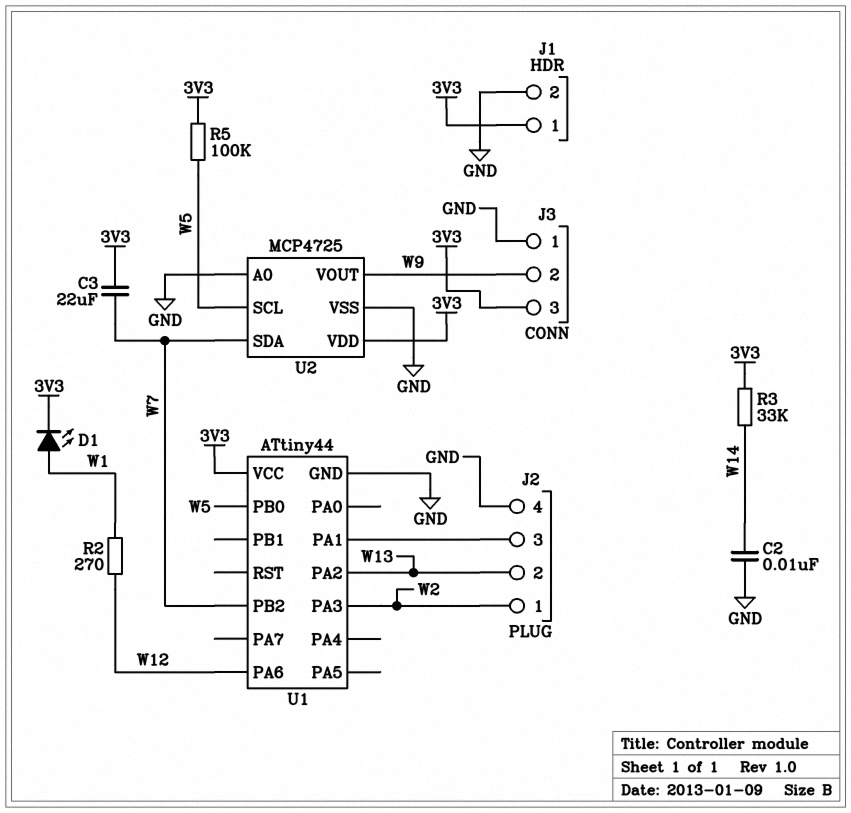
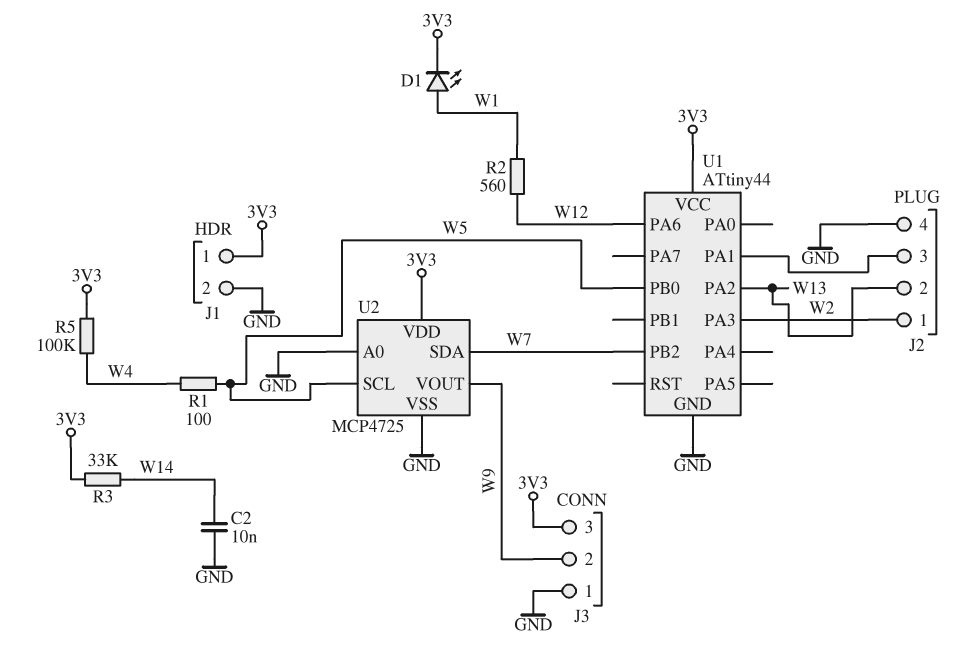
C3: 22uF (3V3, W7) -> none
R1: none -> 100 (W4, W5)
R2: 270 (W1, W12) -> 560 (W1, W12)
R5: 100k (3V3, W5) -> 100k (3V3, W4)

